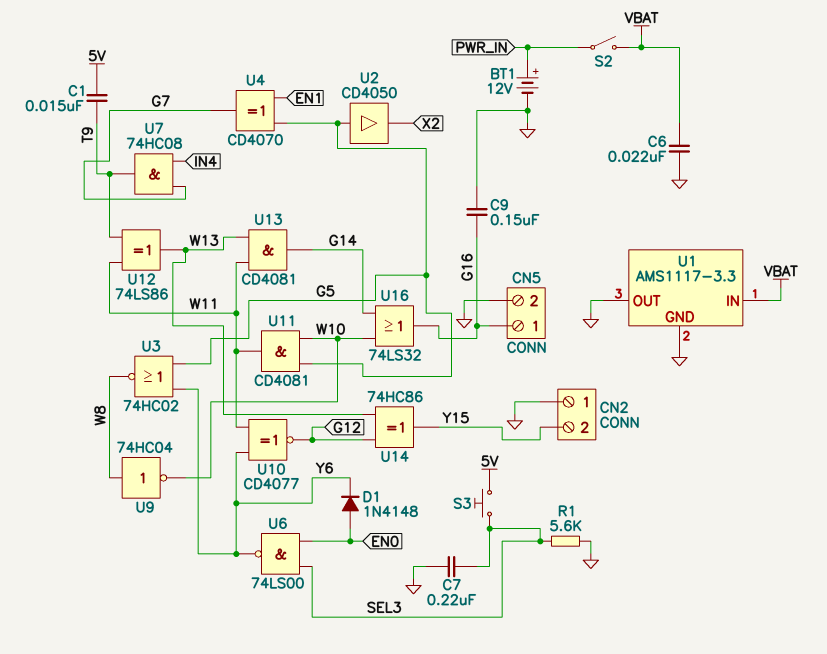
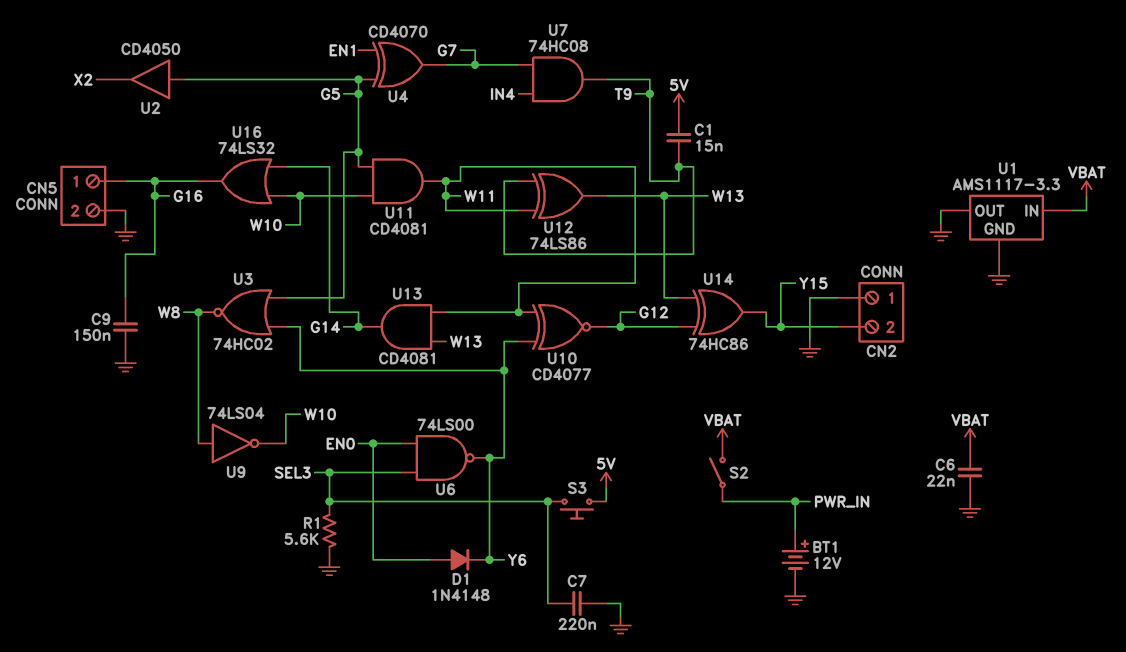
U9: NOT 74HC04 (in W8, out W10) -> NOT 74LS04 (in W8, out W10)

